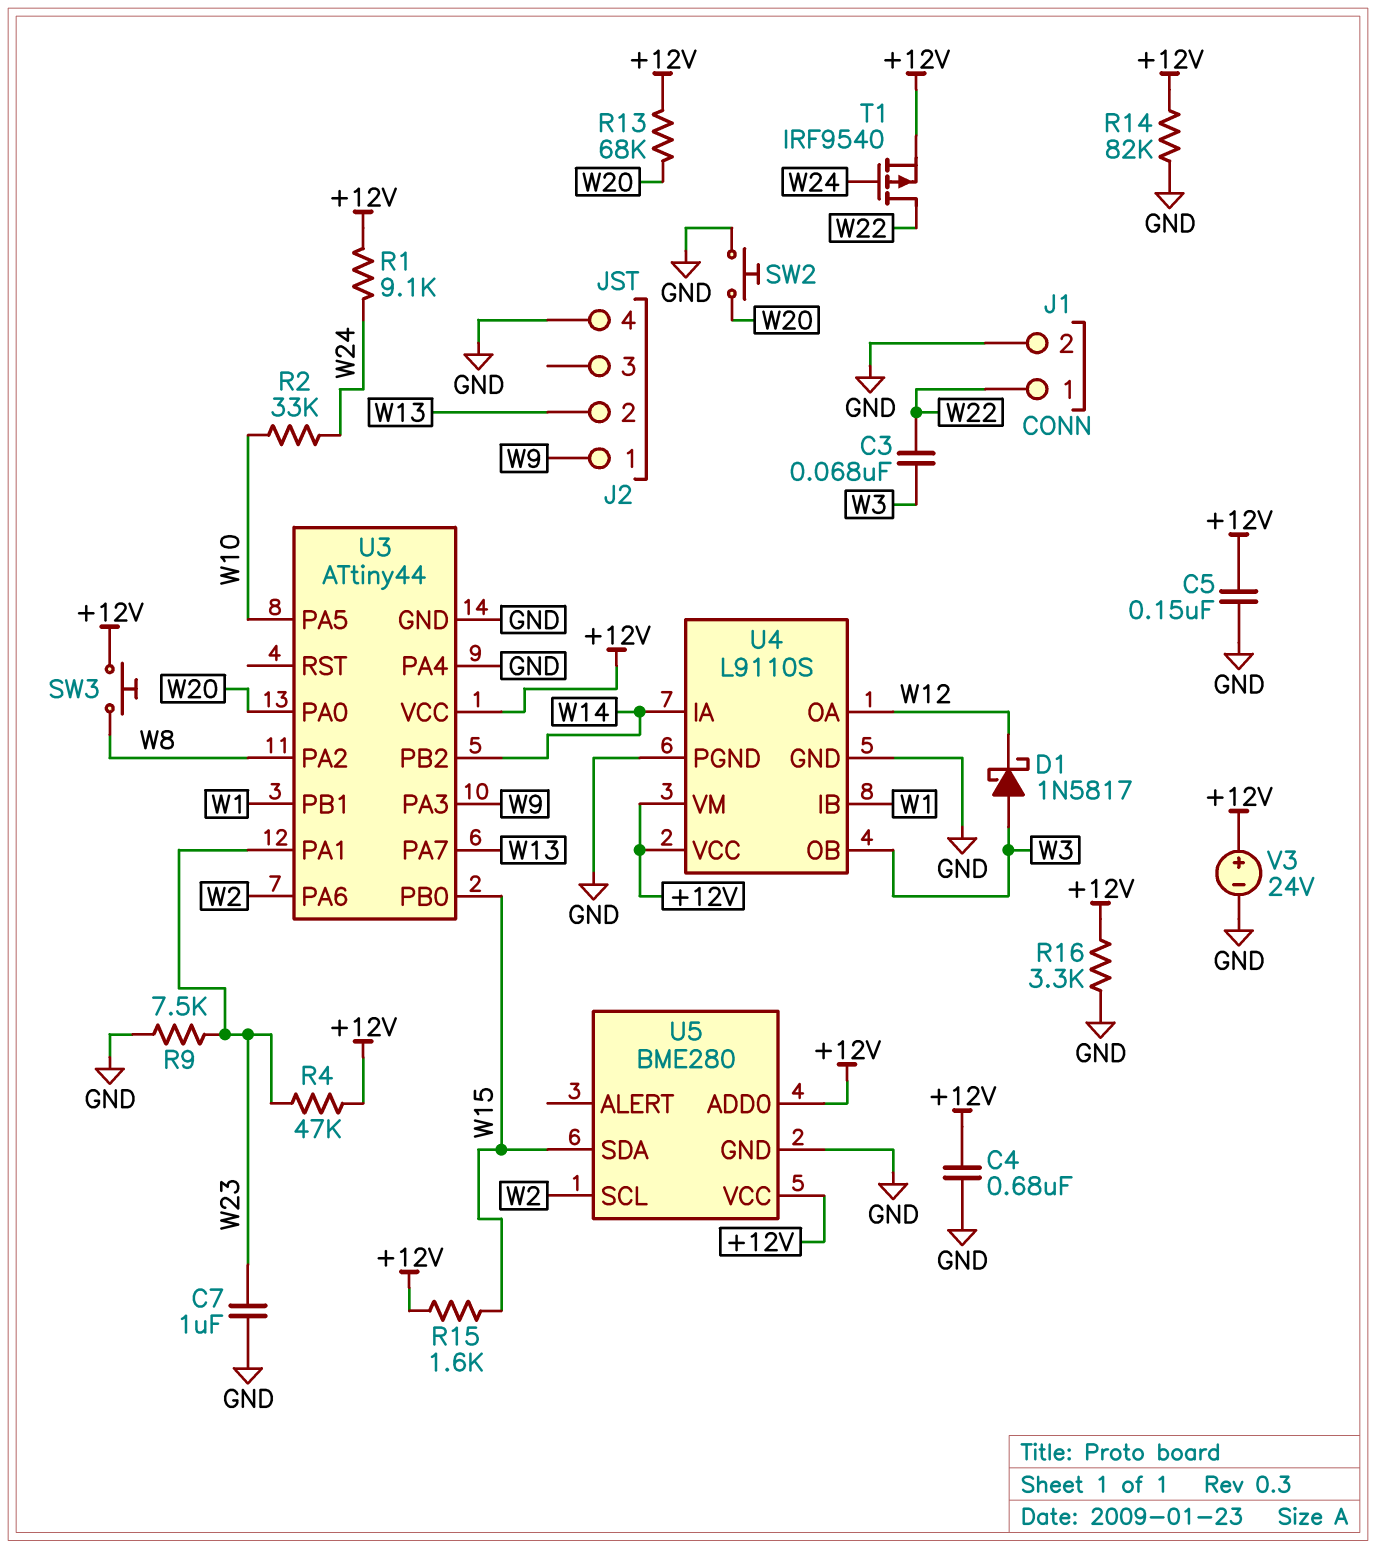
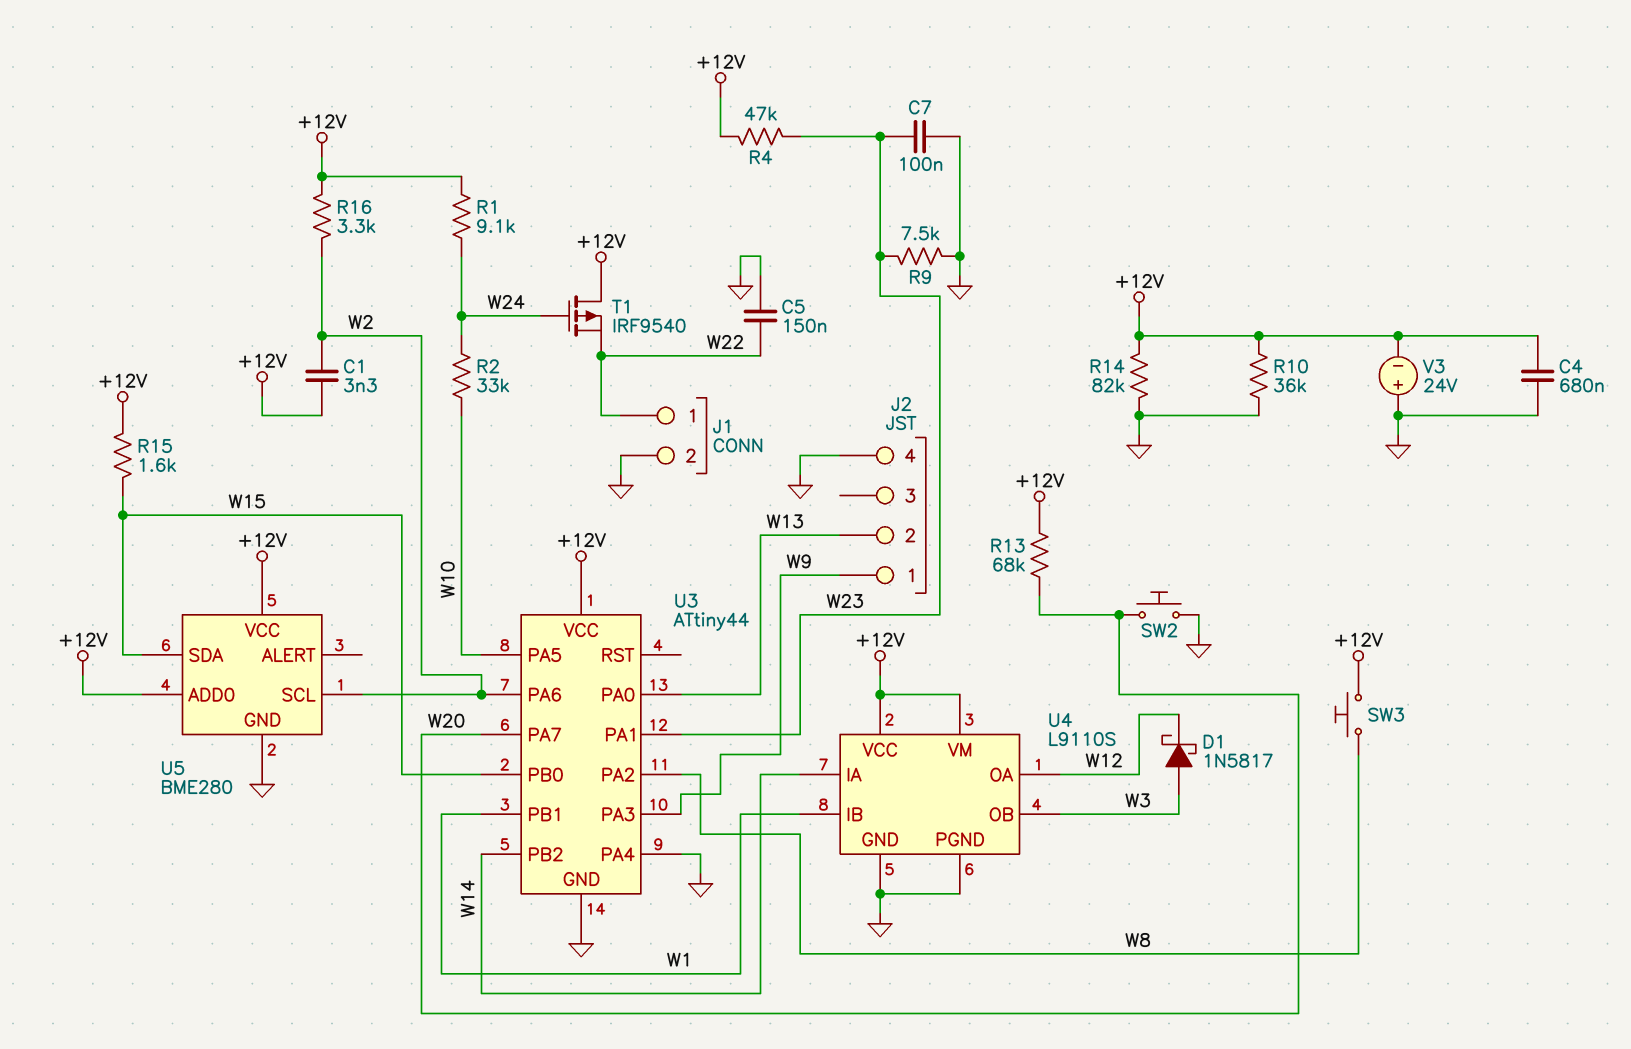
C1: none -> 3.3nF (+12V, W2)
C3: 68nF (W3, W22) -> none
C5: 150nF (+12V, GND) -> 150nF (GND, W22)
C7: 1uF (GND, W23) -> 100nF (GND, W23)
R10: none -> 36k (+12V, GND)
R16: 3.3k (+12V, GND) -> 3.3k (+12V, W2)
T1: PMOS IRF9540 (G W24, D W22, S +12V) -> PMOS IRF9540 (G W24, D +12V, S W22)
U3 pin PA0: W20 -> W13
U3 pin PA7: W13 -> W20
V3: 24V (plus +12V, minus GND) -> 24V (plus GND, minus +12V)

